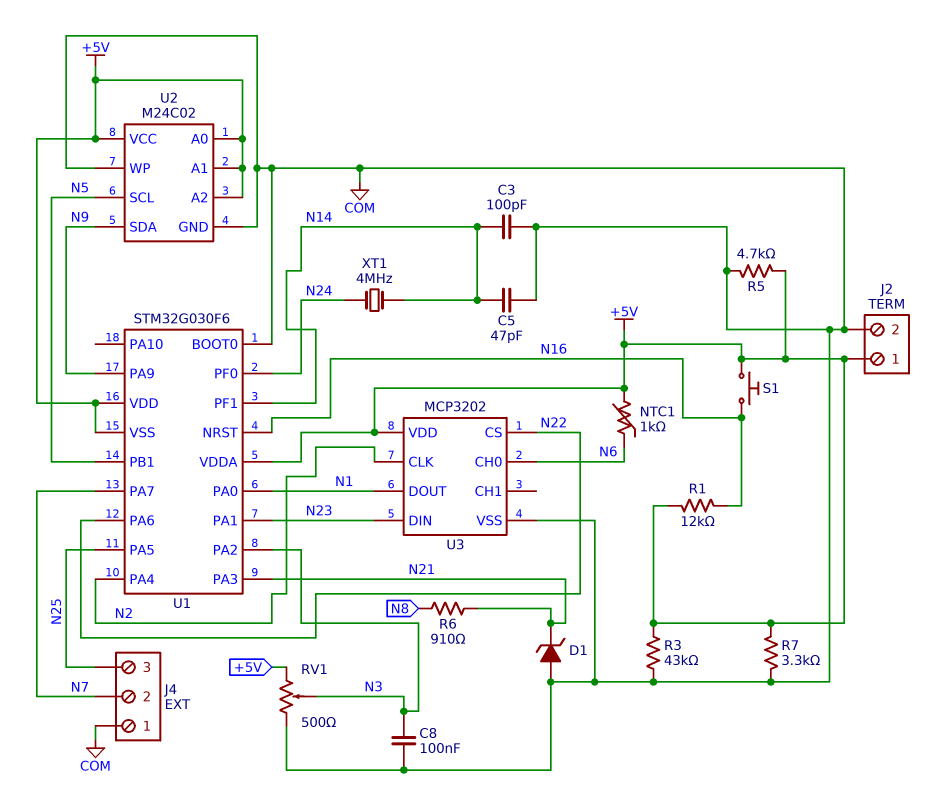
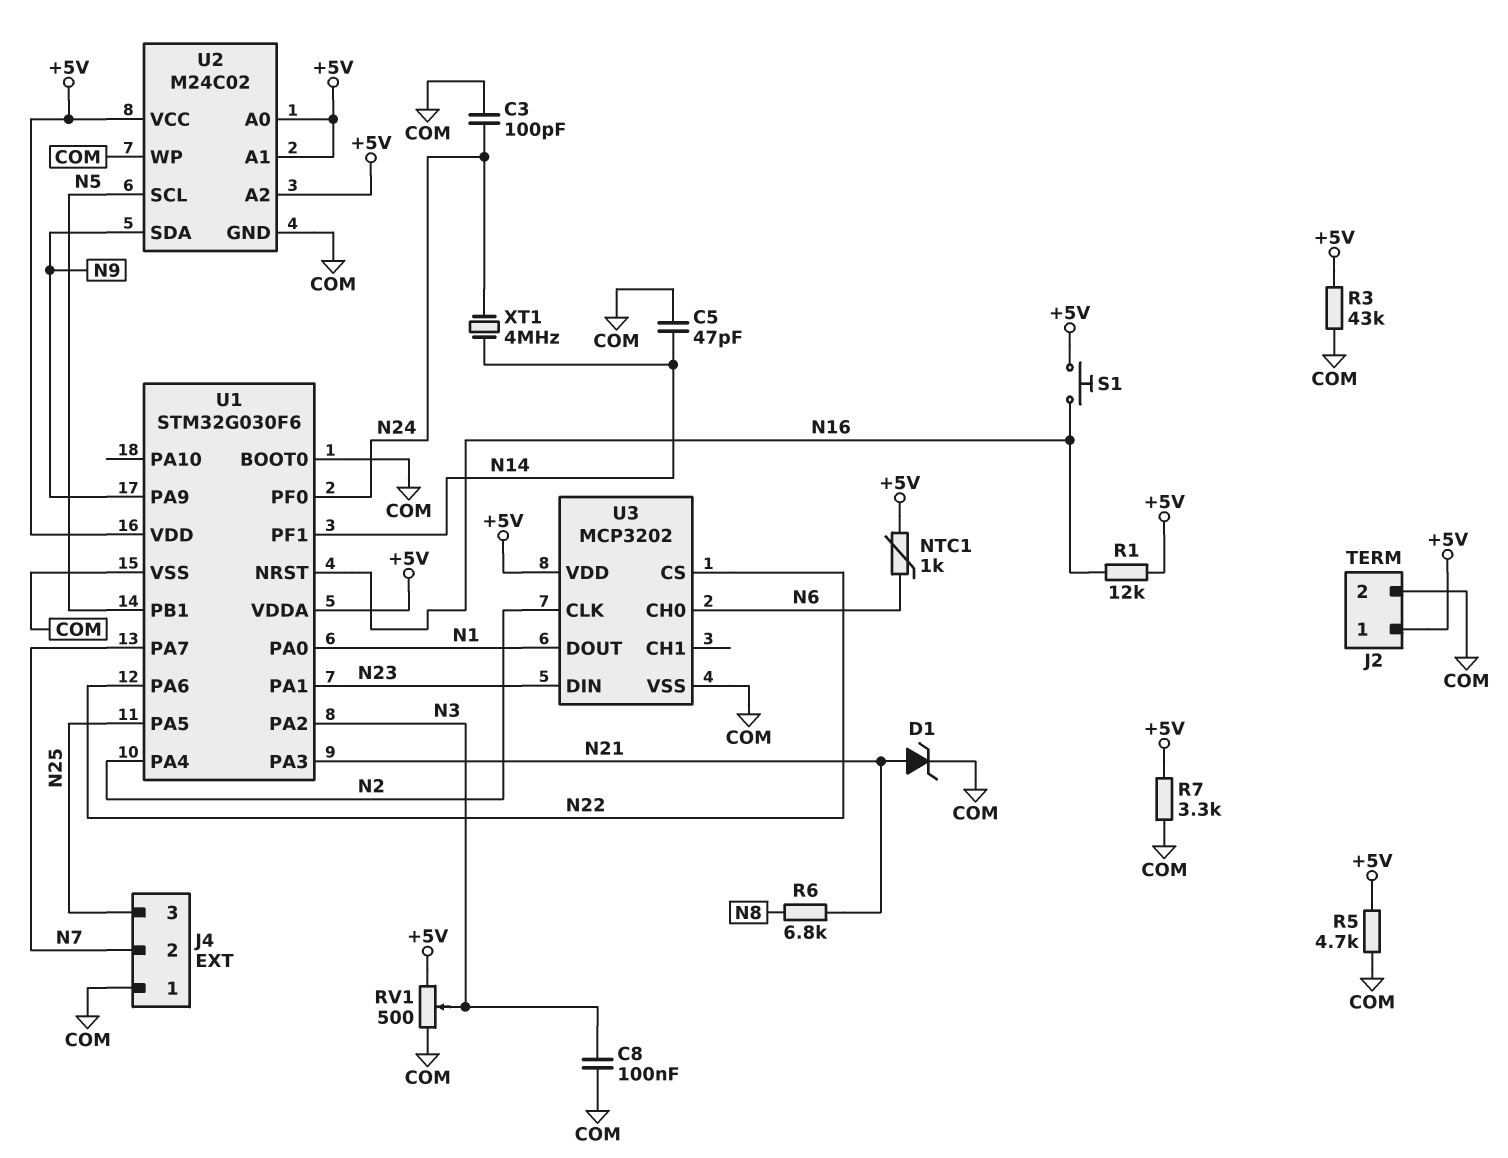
C3: 100pF (COM, N14) -> 100pF (COM, N24)
D1: zener (A COM, K N21) -> zener (A N21, K COM)
R6: 910 (N8, N21) -> 6.8k (N8, N21)
U1 pin VSS: +5V -> COM

